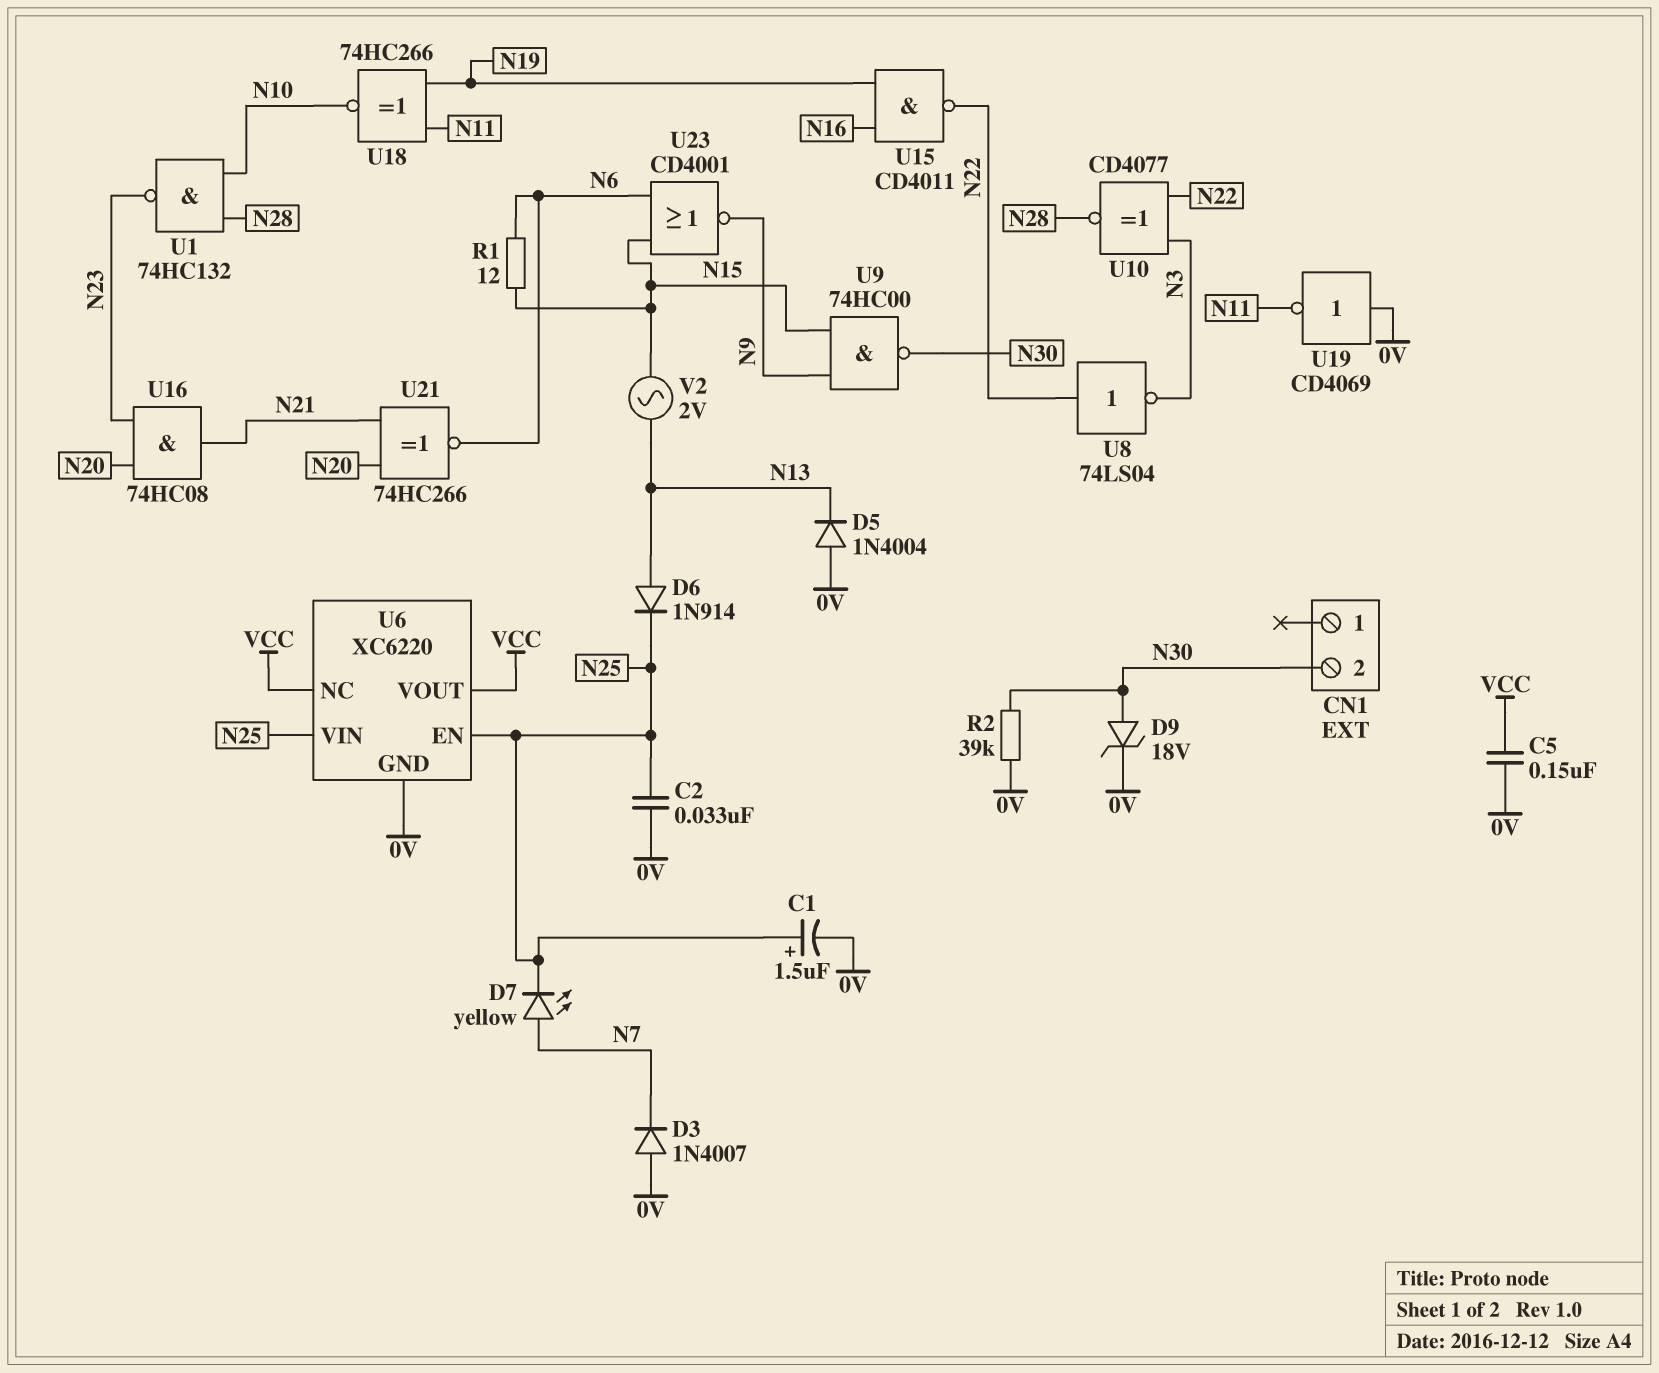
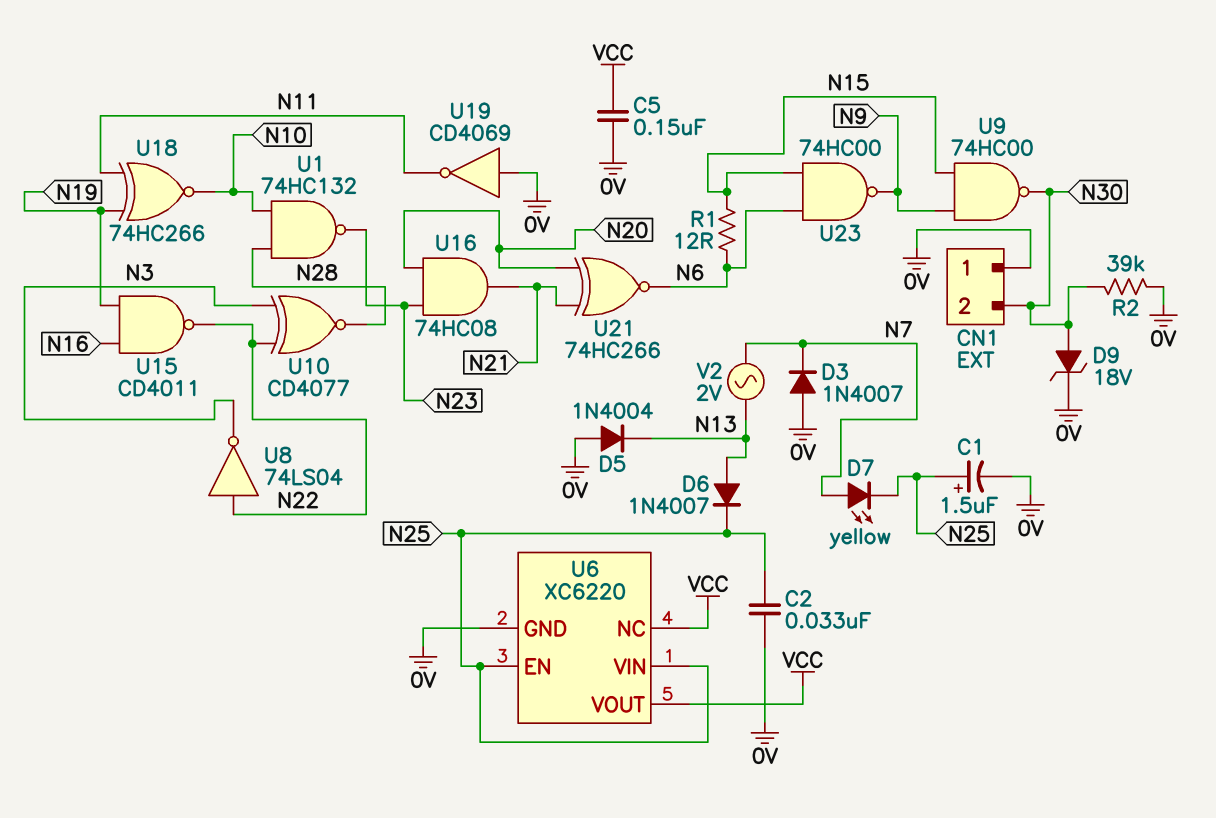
CN1 pin 1: none -> 0V
D6: diode 1N914 (A N13, K N25) -> diode 1N4007 (A N13, K N25)
U23: NOR CD4001 (in N6, in N15, out N9) -> NAND 74HC00 (in N6, in N15, out N9)
V2: AC 2V (N13, N15) -> AC 2V (N7, N13)

